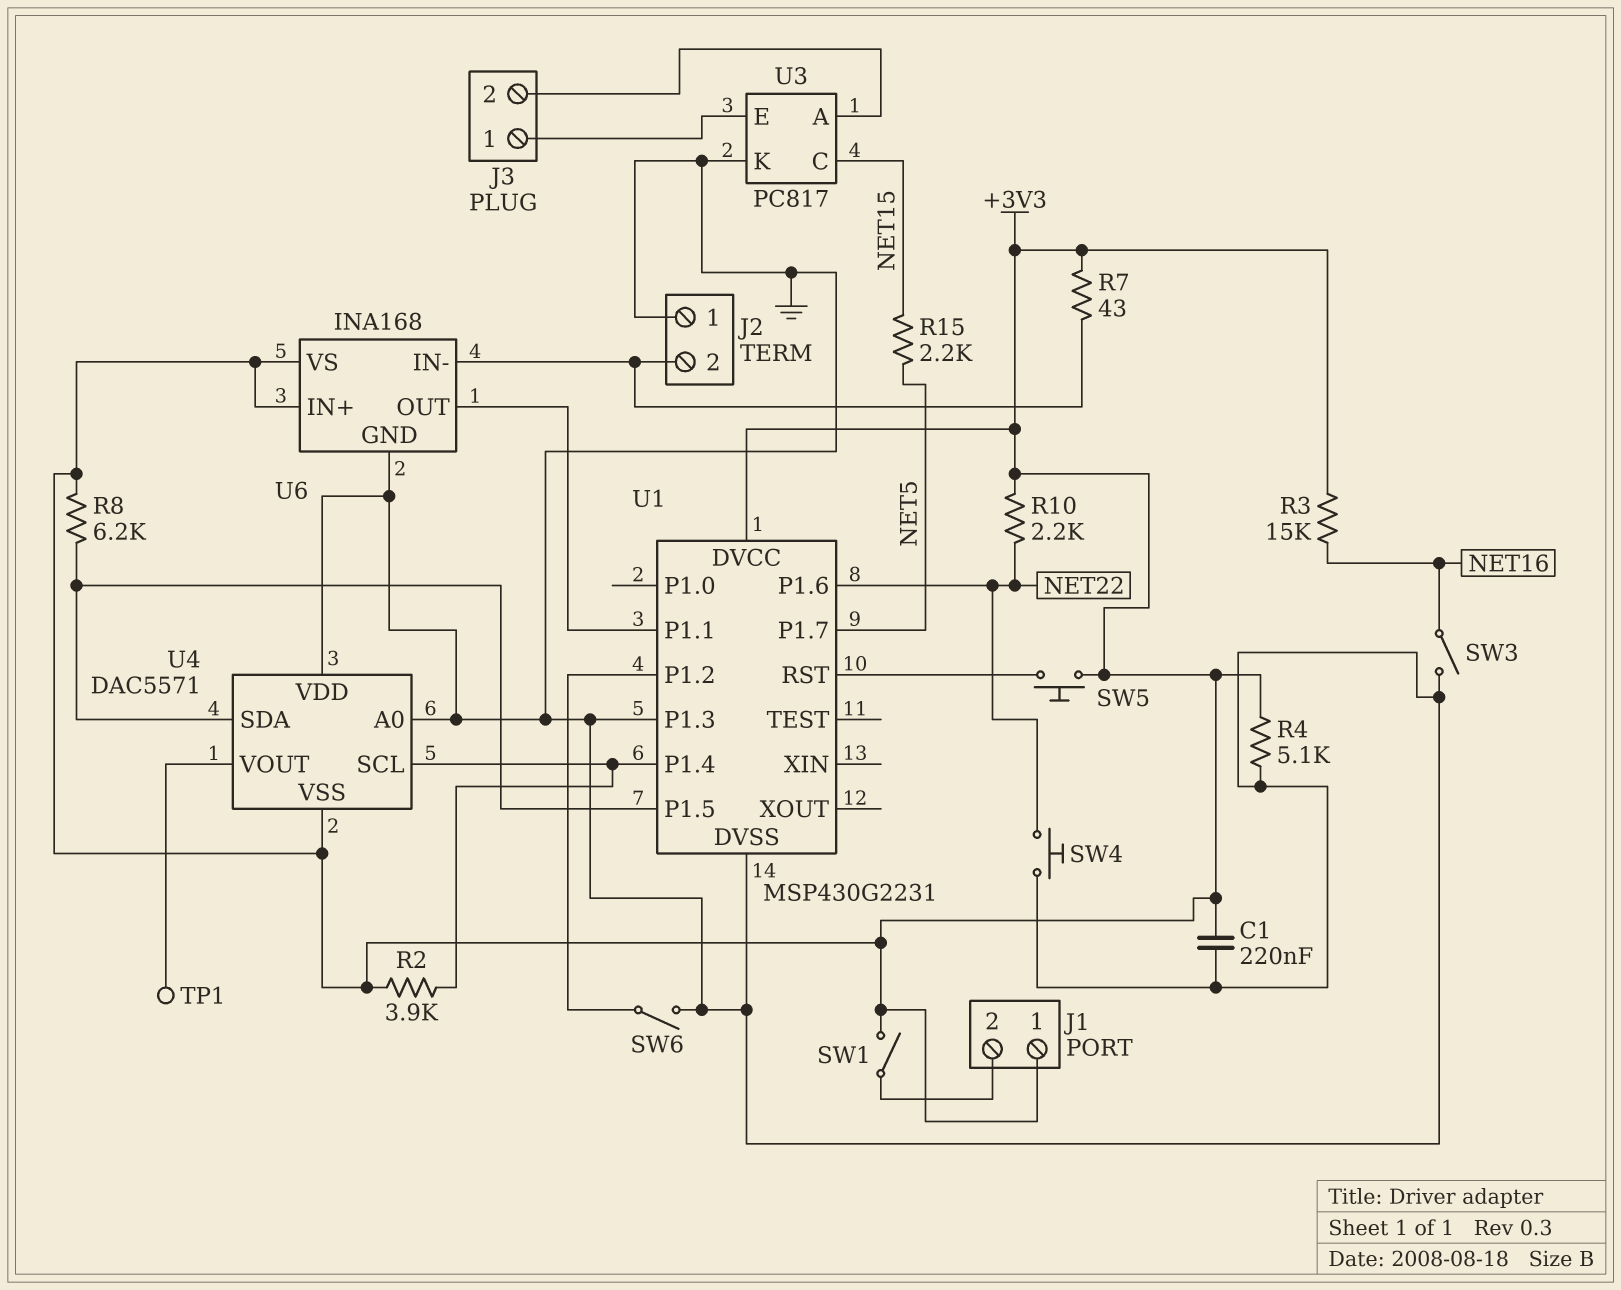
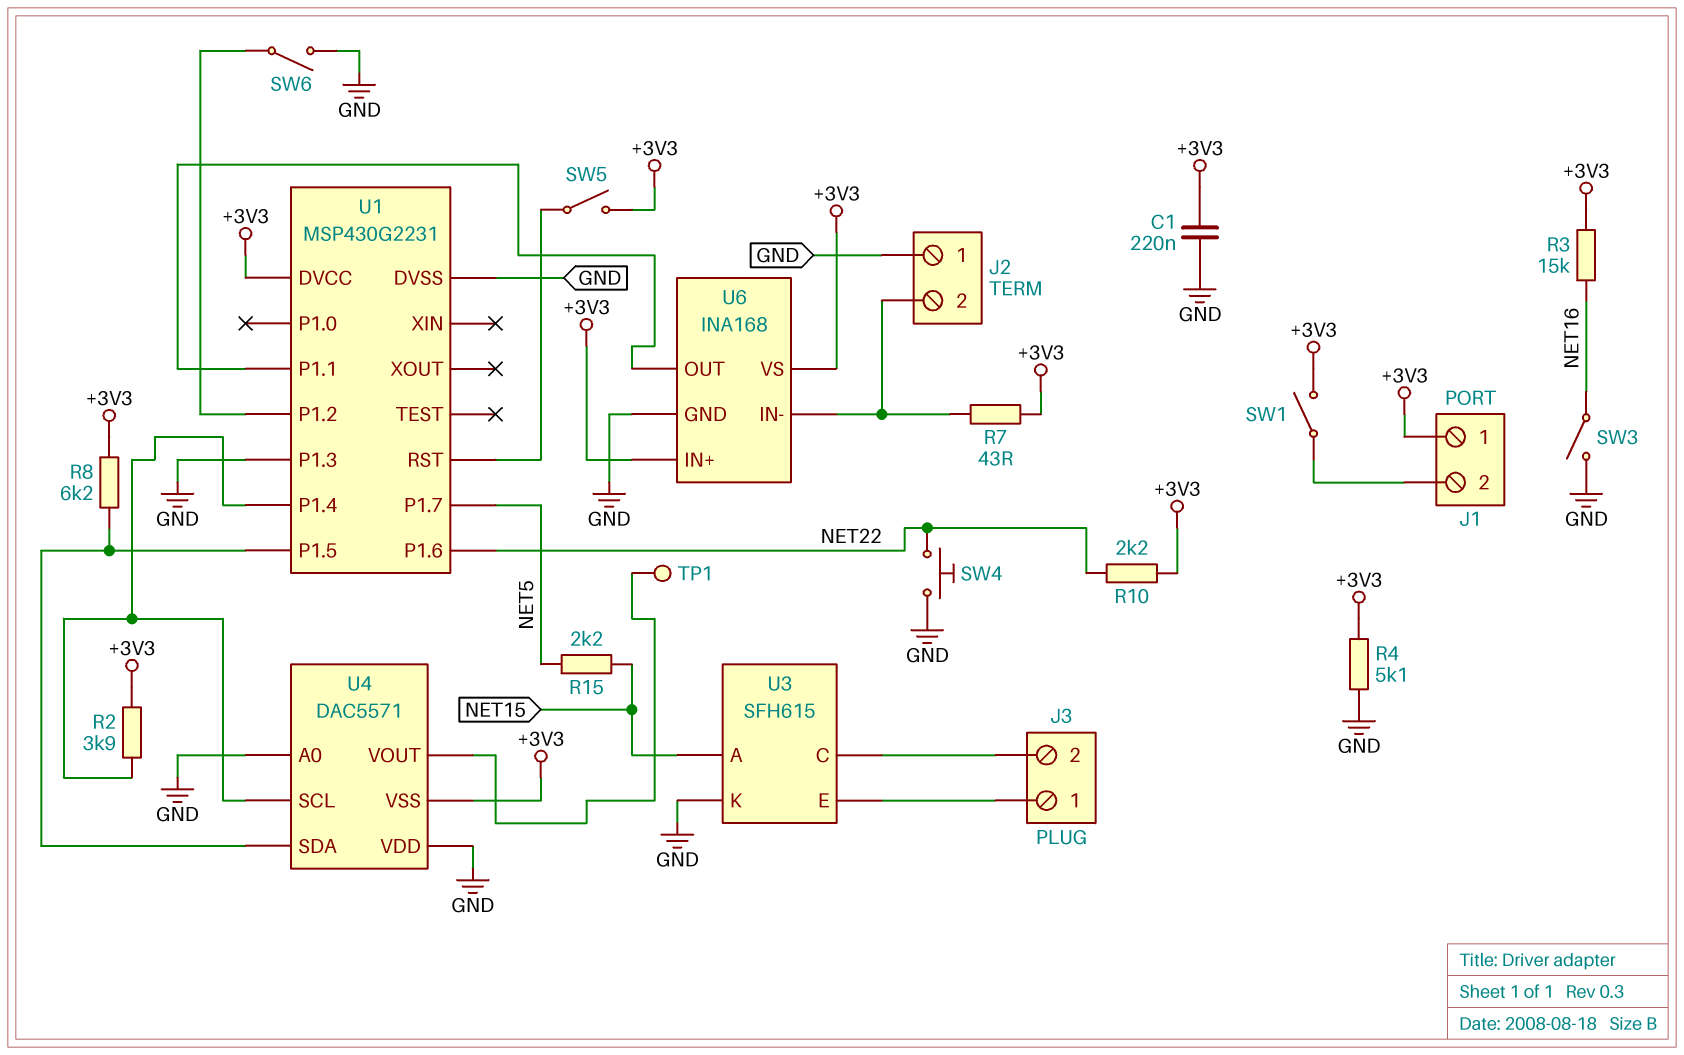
SW5: button (+3V3, U1/RST) -> switch (+3V3, U1/RST)
U3: PC817 -> SFH615
U3 pin A: J3/2 -> NET15
U3 pin C: NET15 -> J3/2

